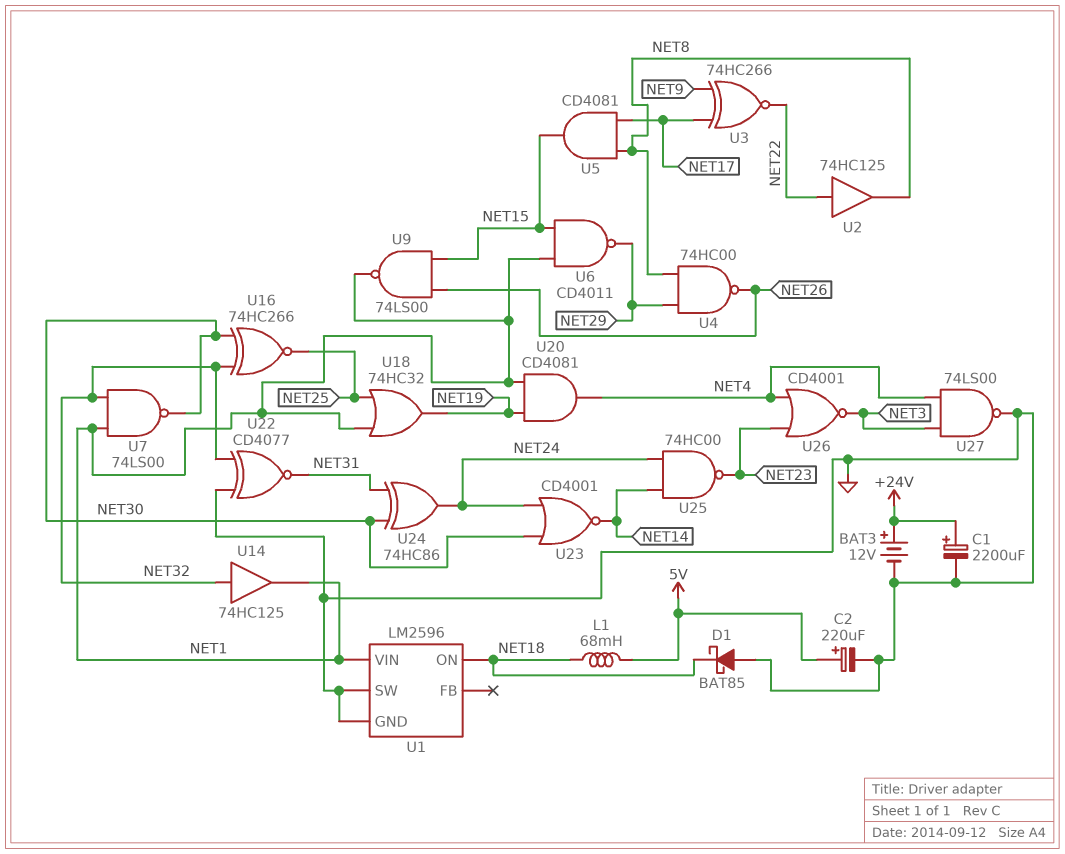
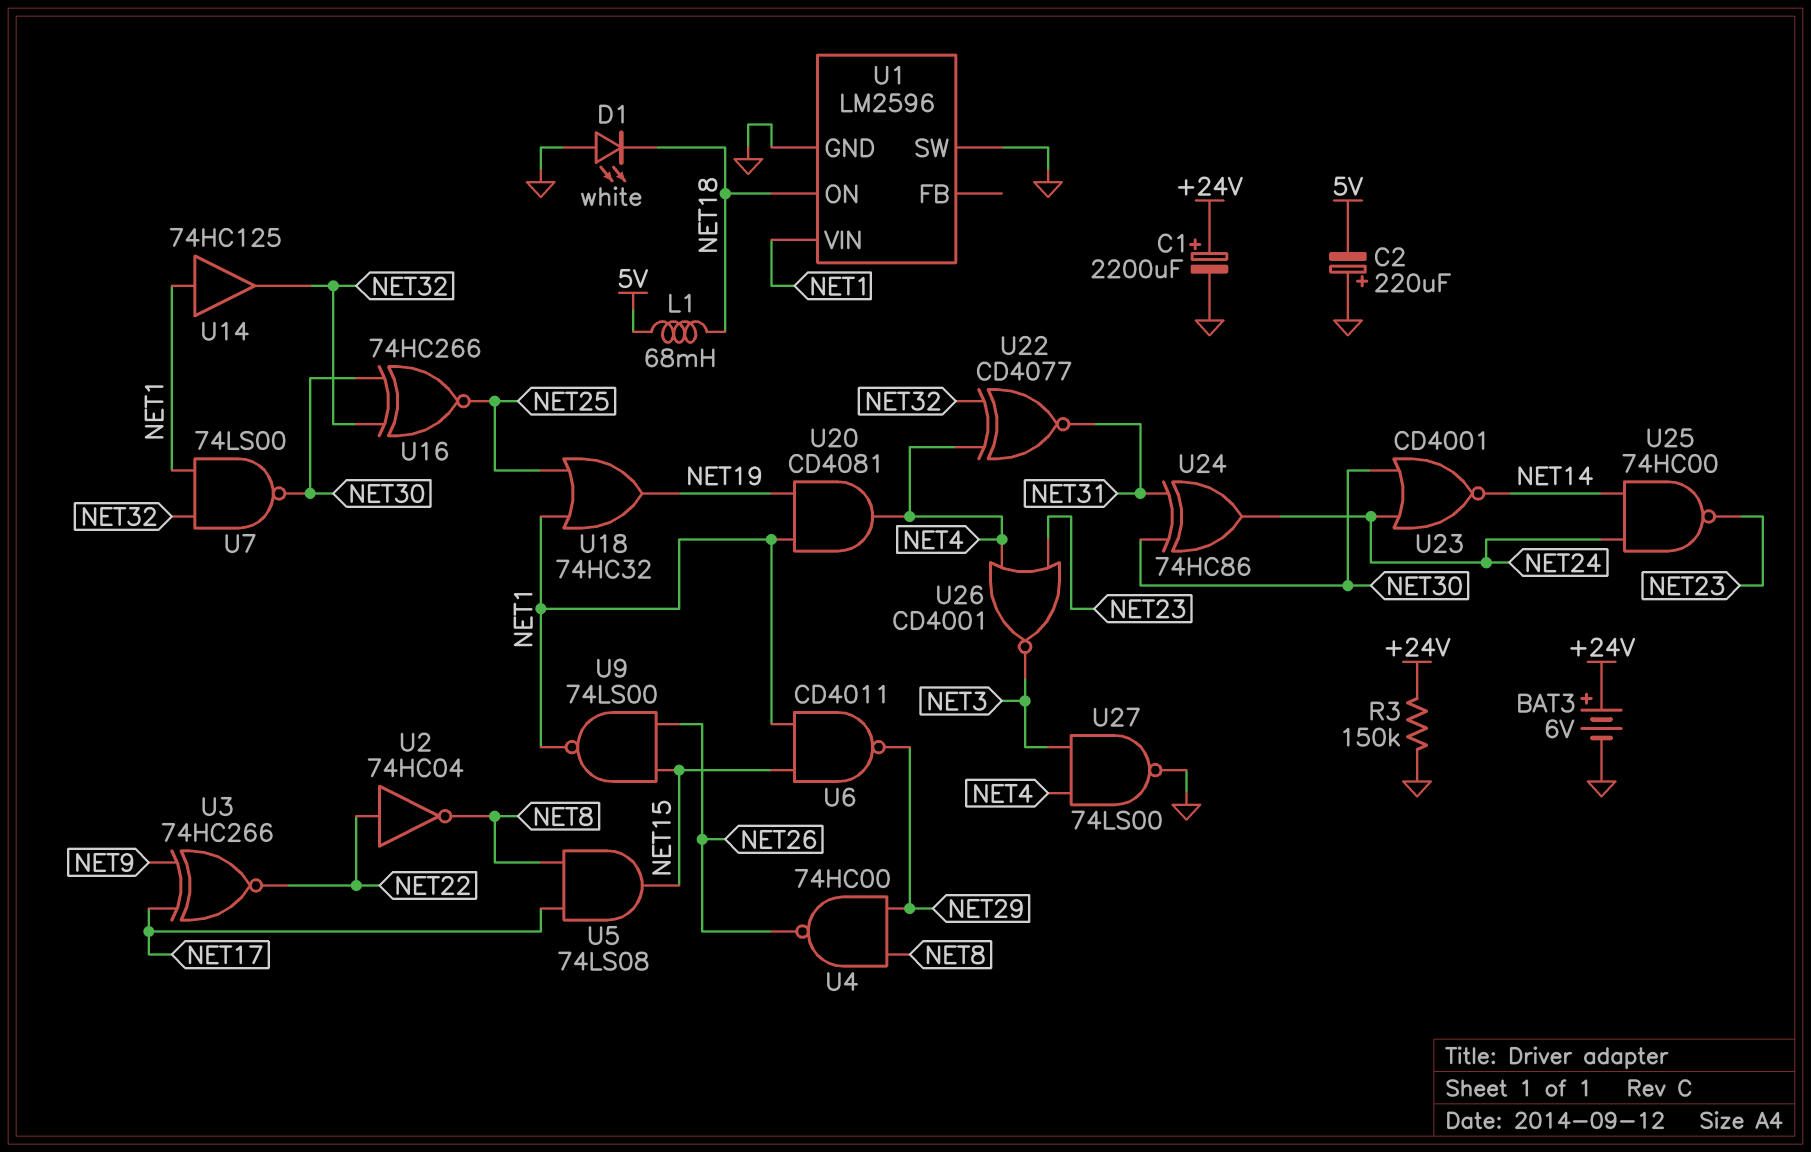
BAT3: 12V (plus +24V, minus GND) -> 6V (plus +24V, minus GND)
C2: 220uF (plus 5V, minus GND) -> 220uF (plus GND, minus 5V)
D1: schottky BAT85 (A GND, K NET18) -> LED white (A GND, K NET18)
R3: none -> 150k (+24V, GND)
U2: buffer 74HC125 (in NET22, out NET8) -> NOT 74HC04 (in NET22, out NET8)
U5: AND CD4081 (in NET8, in NET17, out NET15) -> AND 74LS08 (in NET8, in NET17, out NET15)
U14: buffer 74HC125 (in NET32, out NET1) -> buffer 74HC125 (in NET1, out NET32)
U22: XNOR CD4077 (in GND, in NET32, out NET31) -> XNOR CD4077 (in NET4, in NET32, out NET31)

